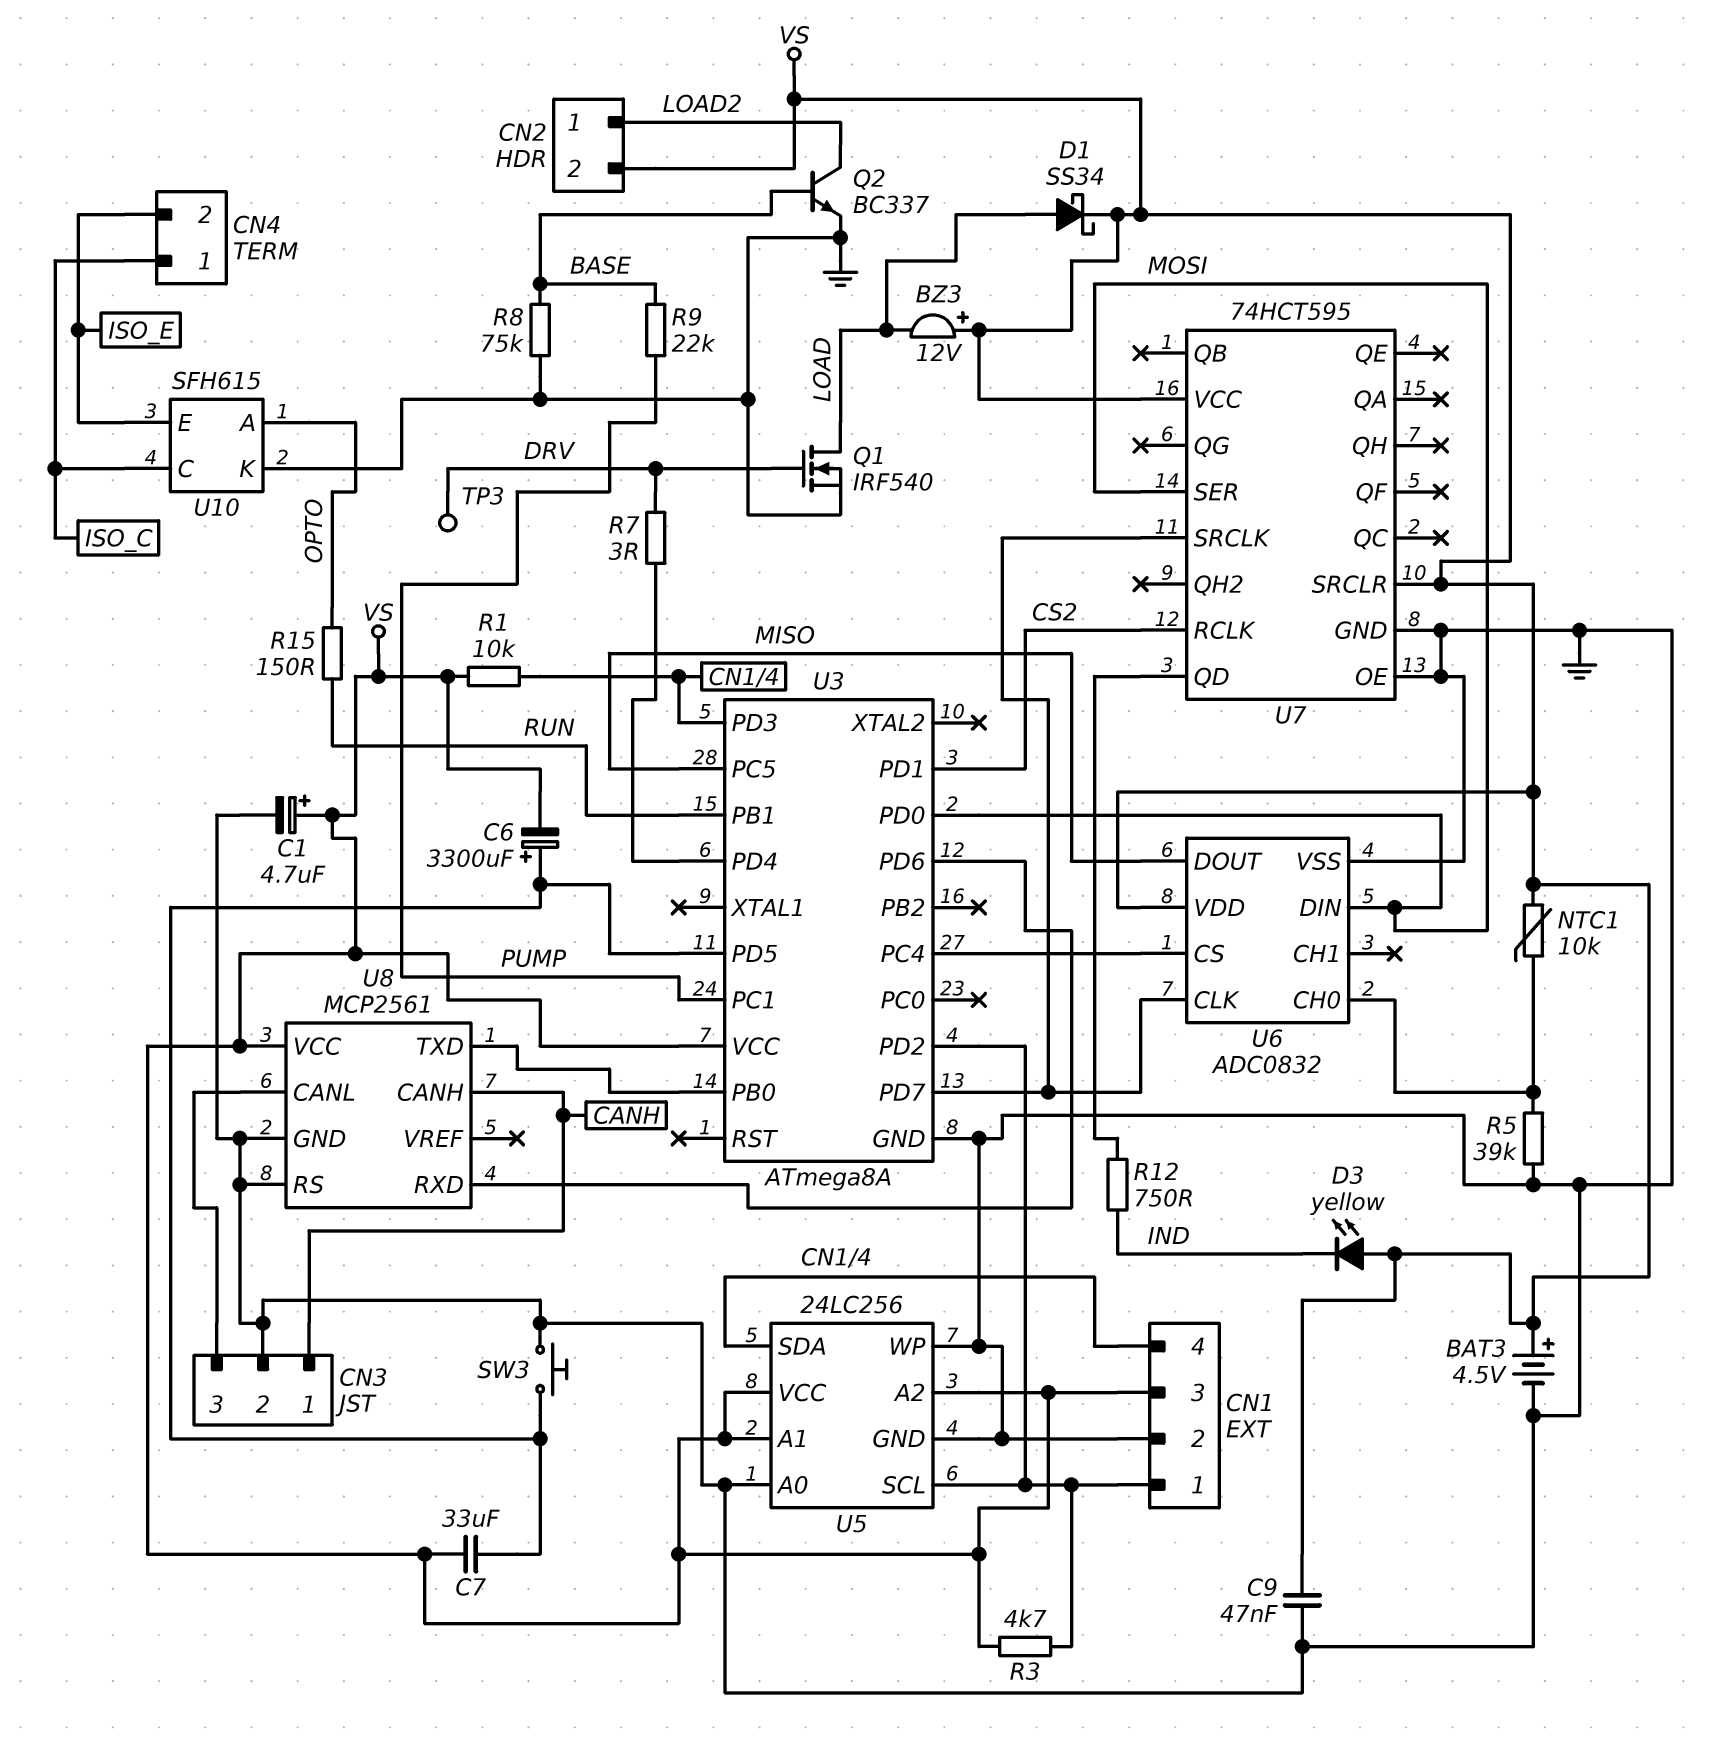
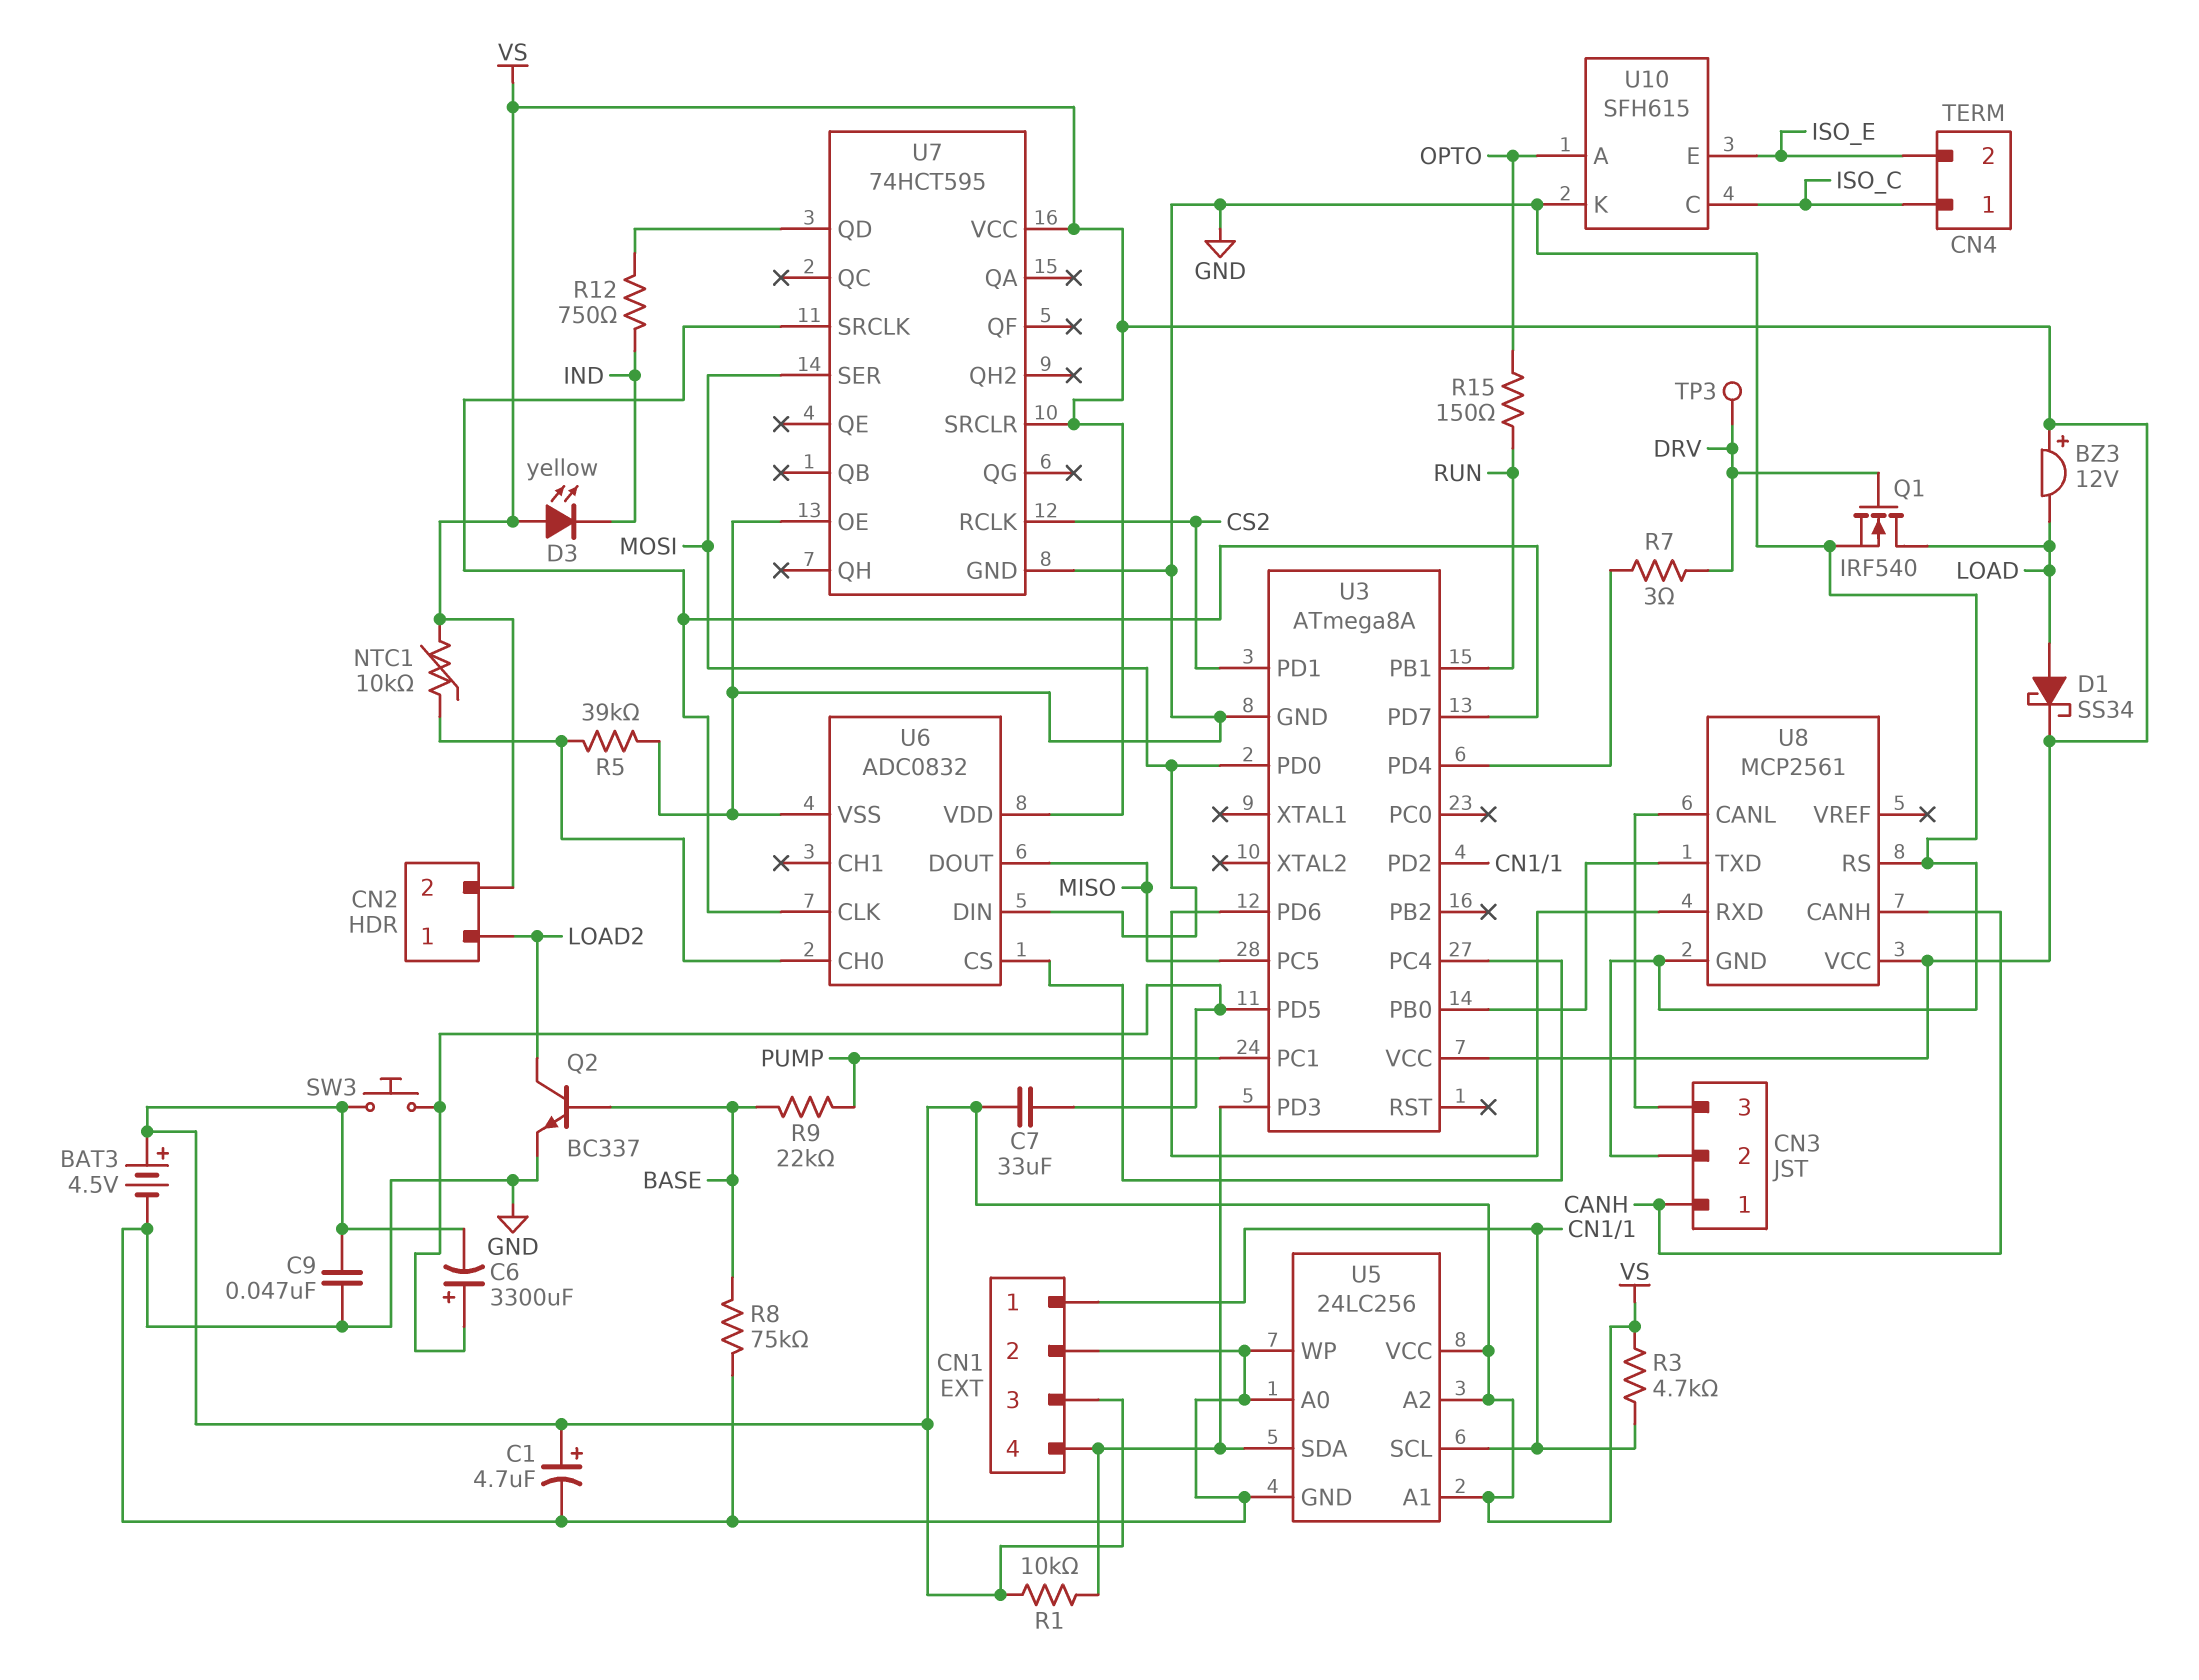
SW3: button (GND, U3/PD5) -> button (U3/PD5, VS)

